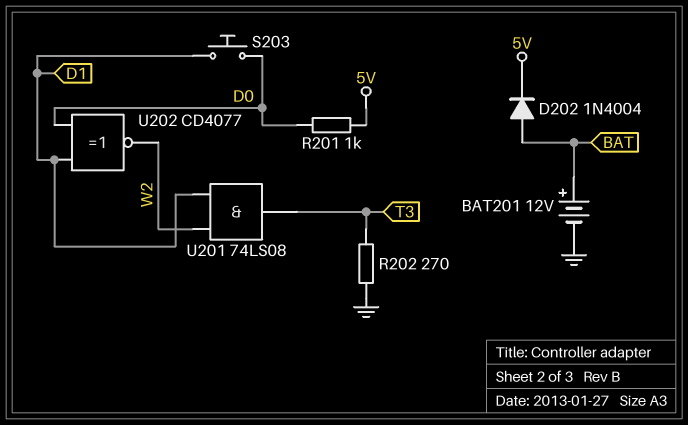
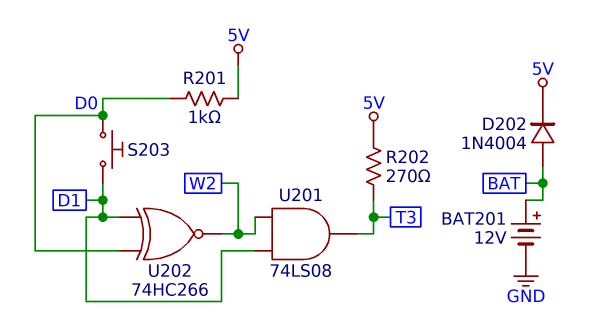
R202: 270 (GND, T3) -> 270 (5V, T3)
U202: XNOR CD4077 (in D0, in D1, out W2) -> XNOR 74HC266 (in D0, in D1, out W2)

